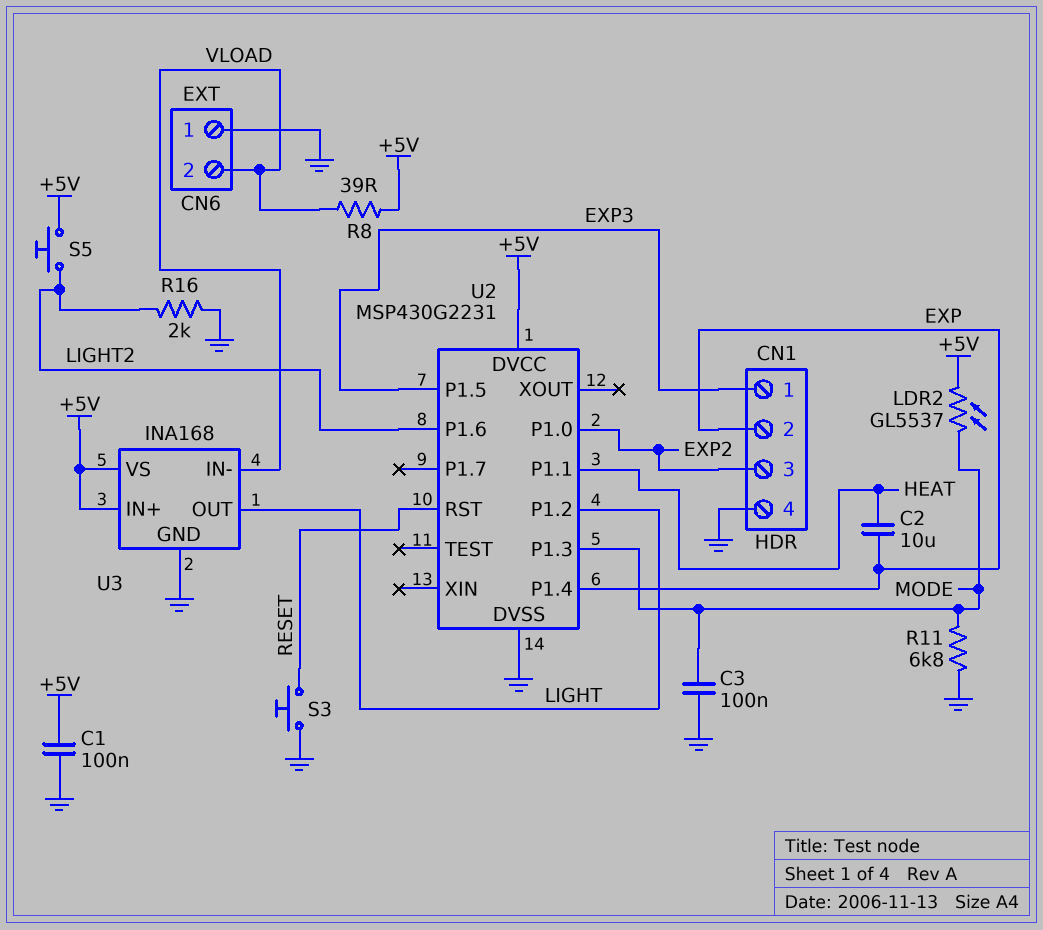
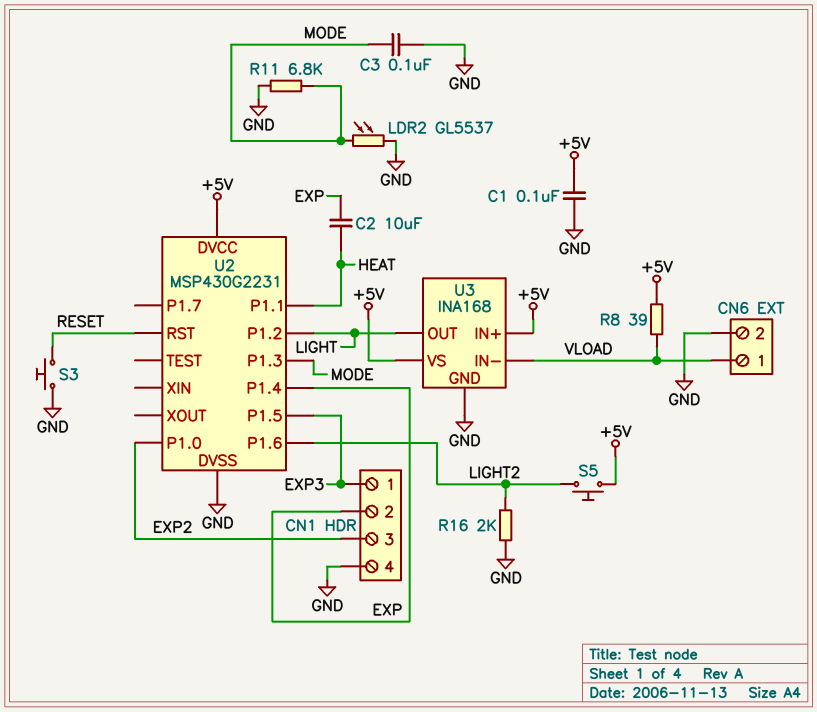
CN6 pin 1: GND -> VLOAD
CN6 pin 2: VLOAD -> GND
LDR2: GL5537 (+5V, MODE) -> GL5537 (GND, MODE)

